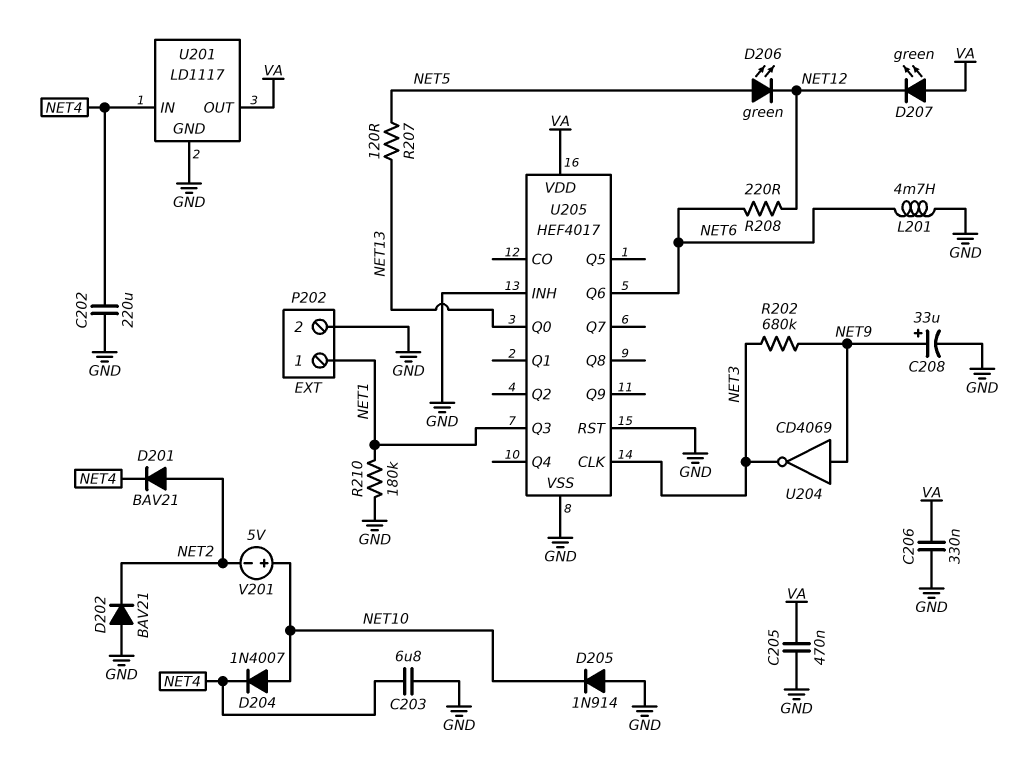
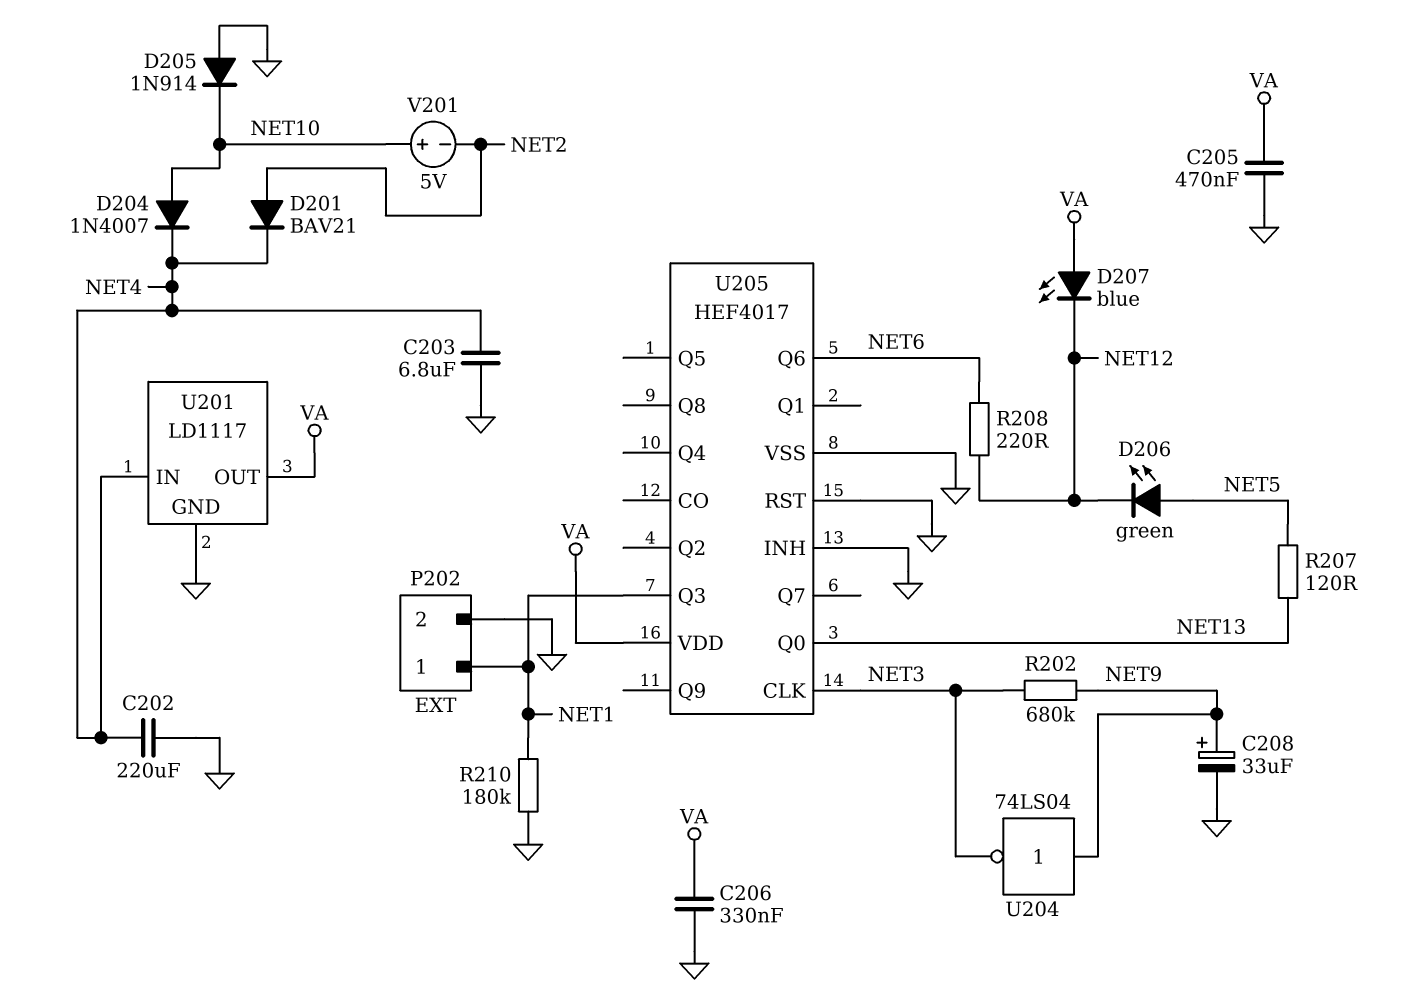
D202: diode BAV21 (A GND, K NET2) -> none
D207: LED green (A VA, K NET12) -> LED blue (A VA, K NET12)
L201: 4.7mH (GND, NET6) -> none
U204: NOT CD4069 (in NET9, out NET3) -> NOT 74LS04 (in NET9, out NET3)

